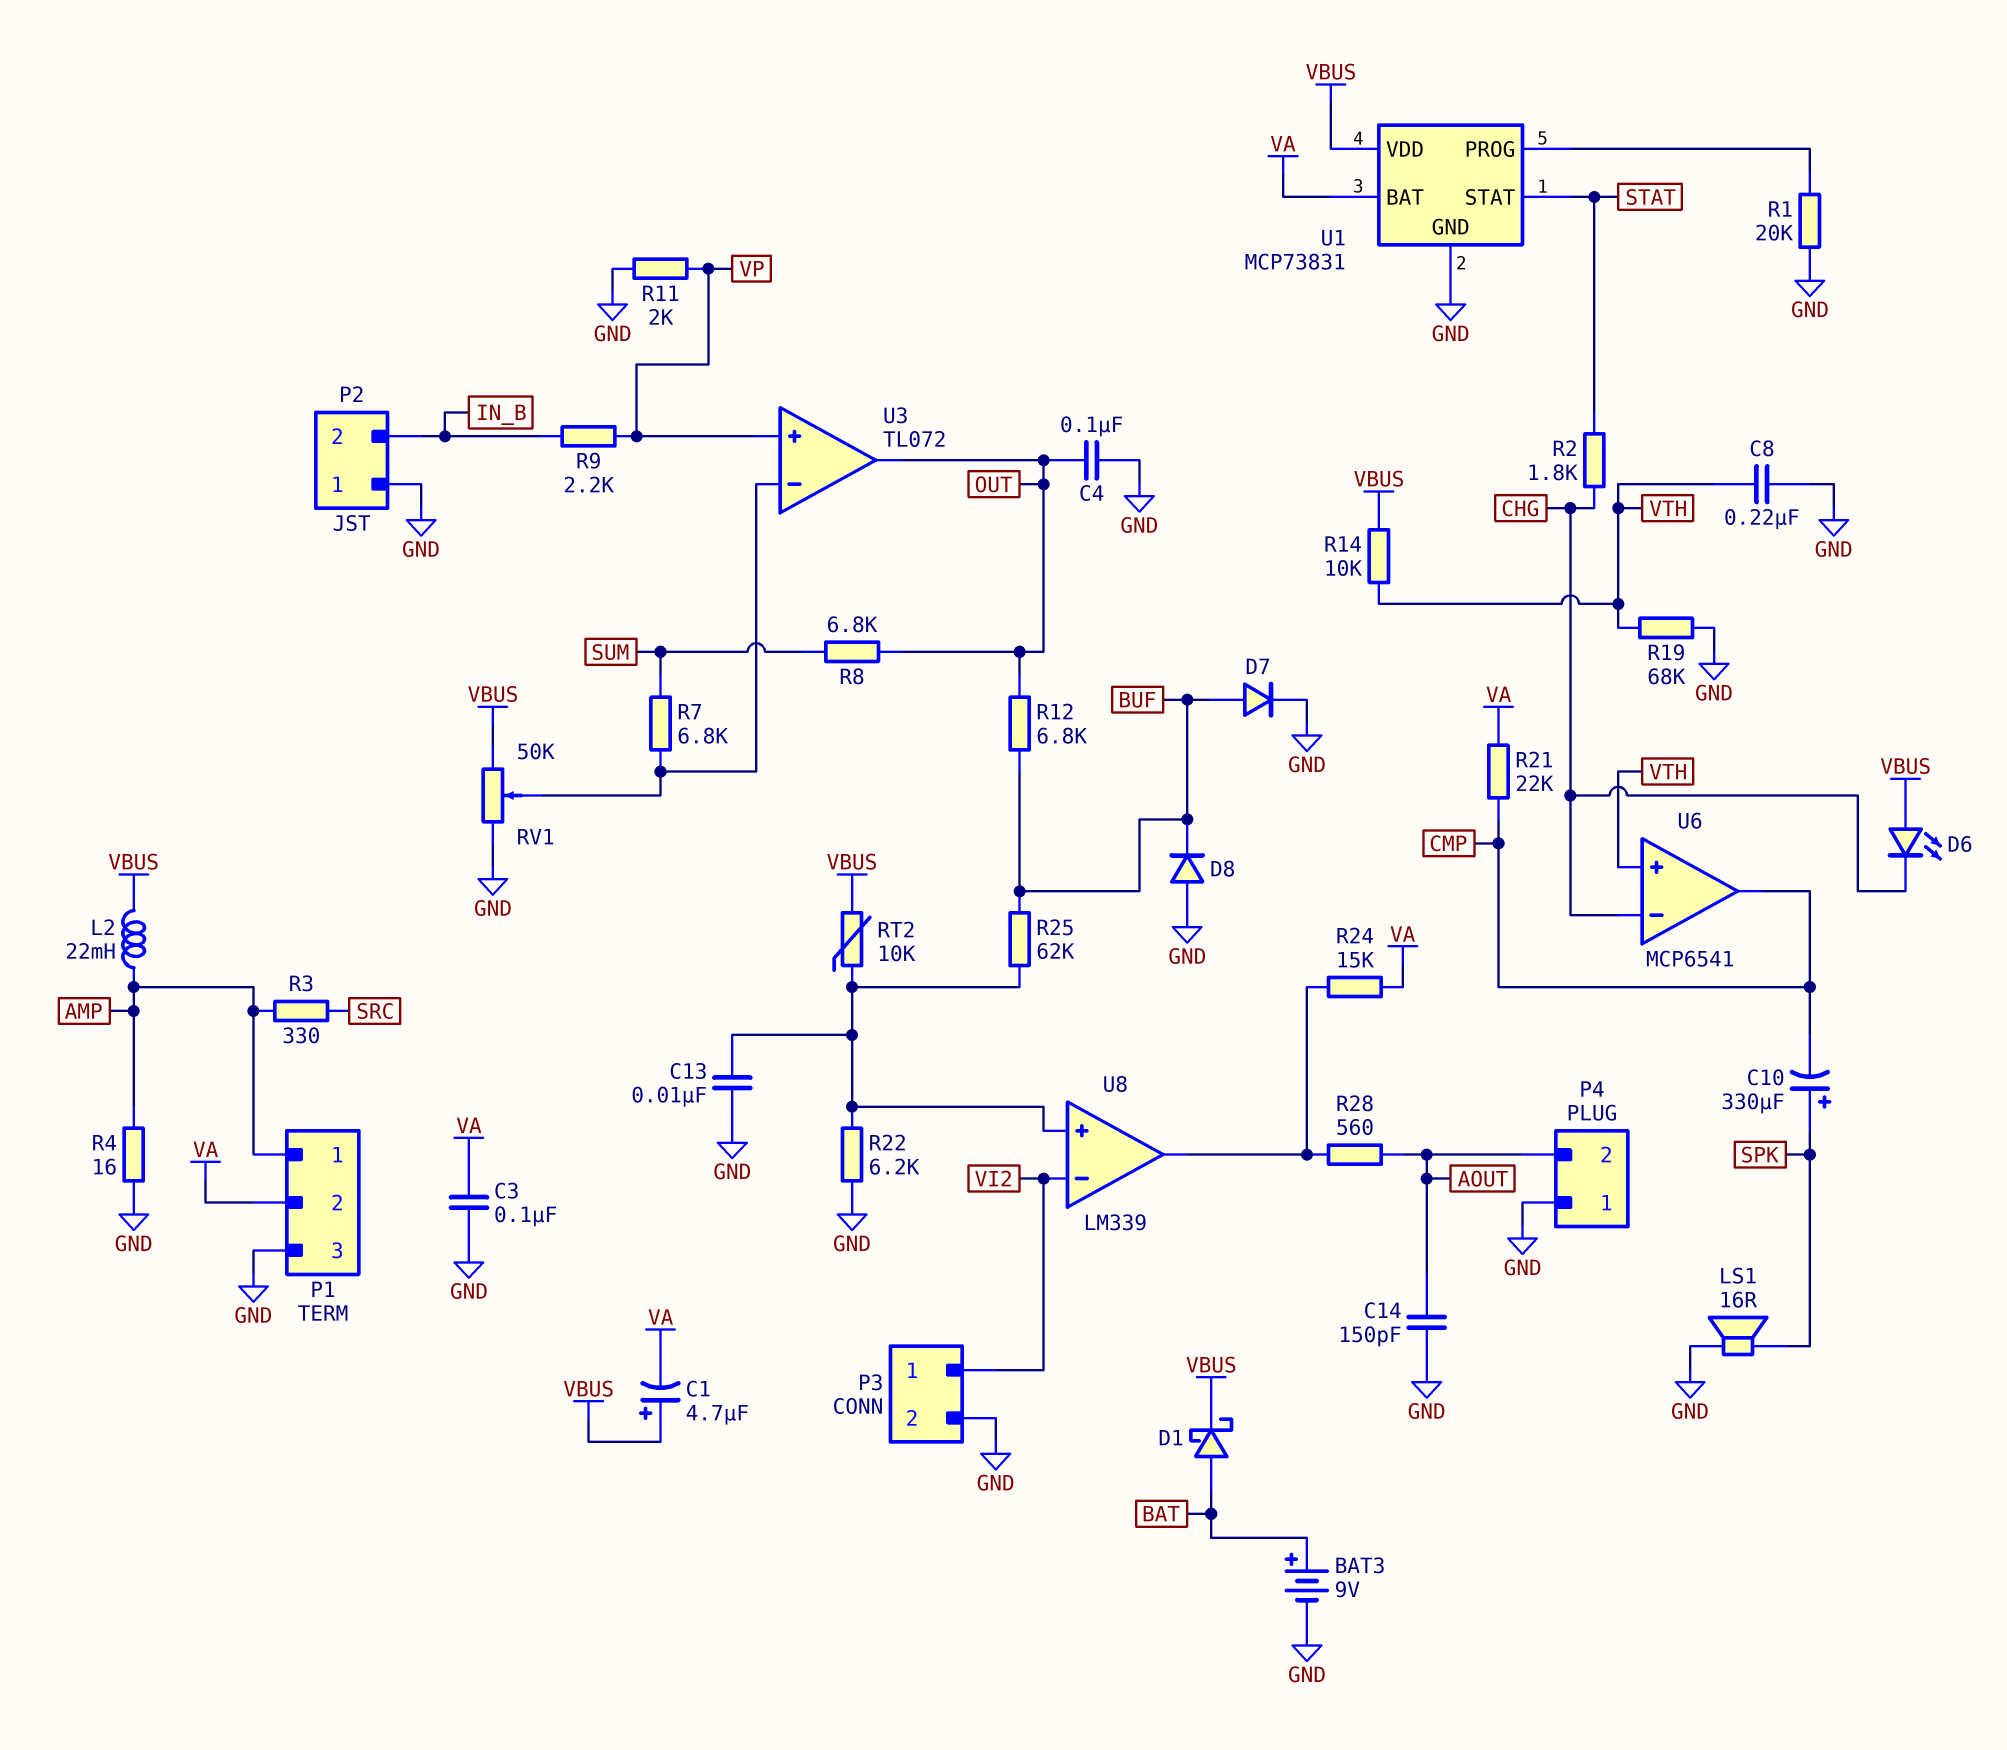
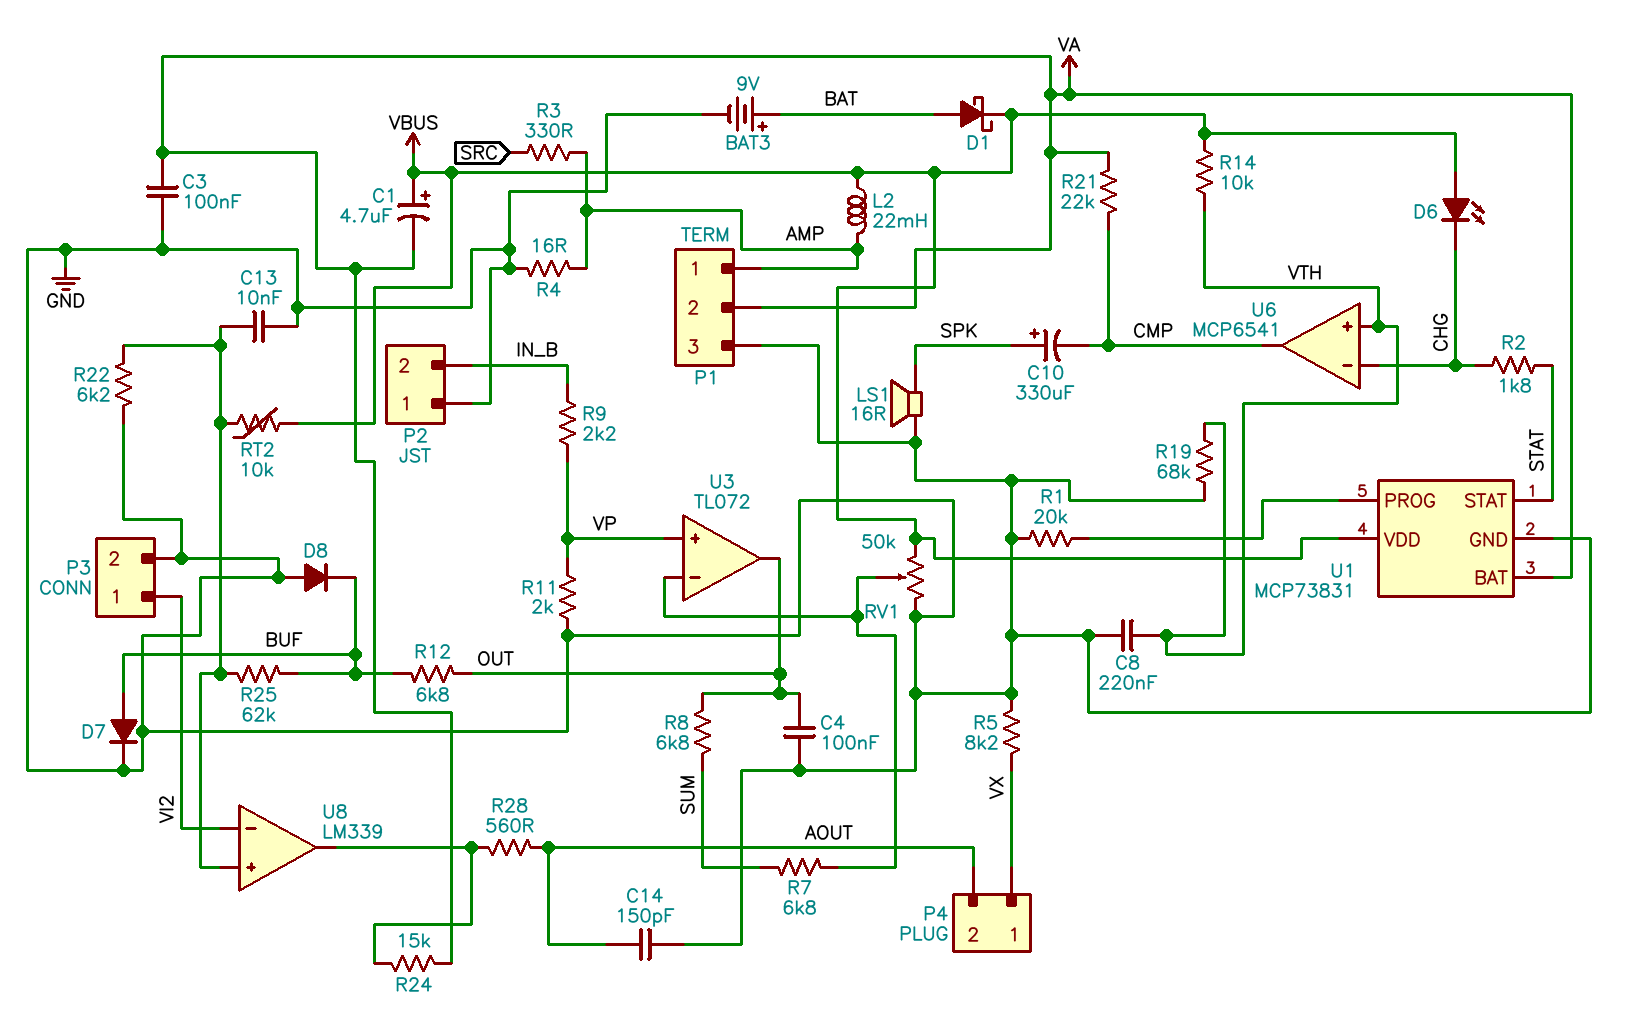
P4 pin 1: GND -> VX
R5: none -> 8.2k (GND, VX)

